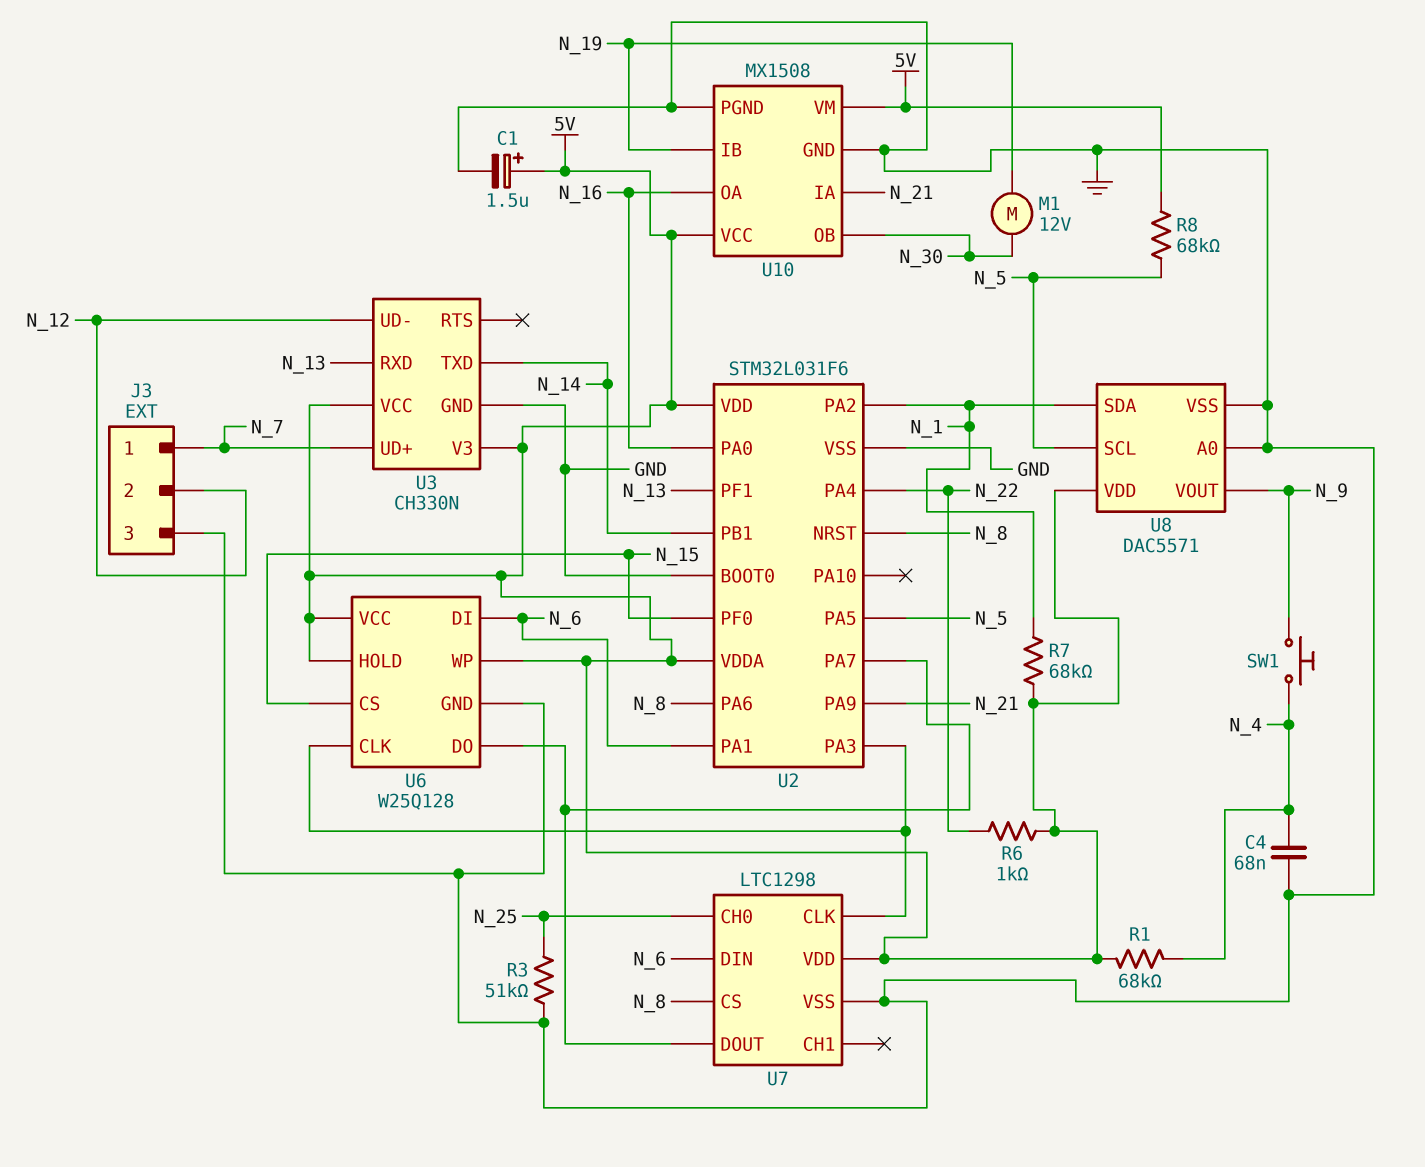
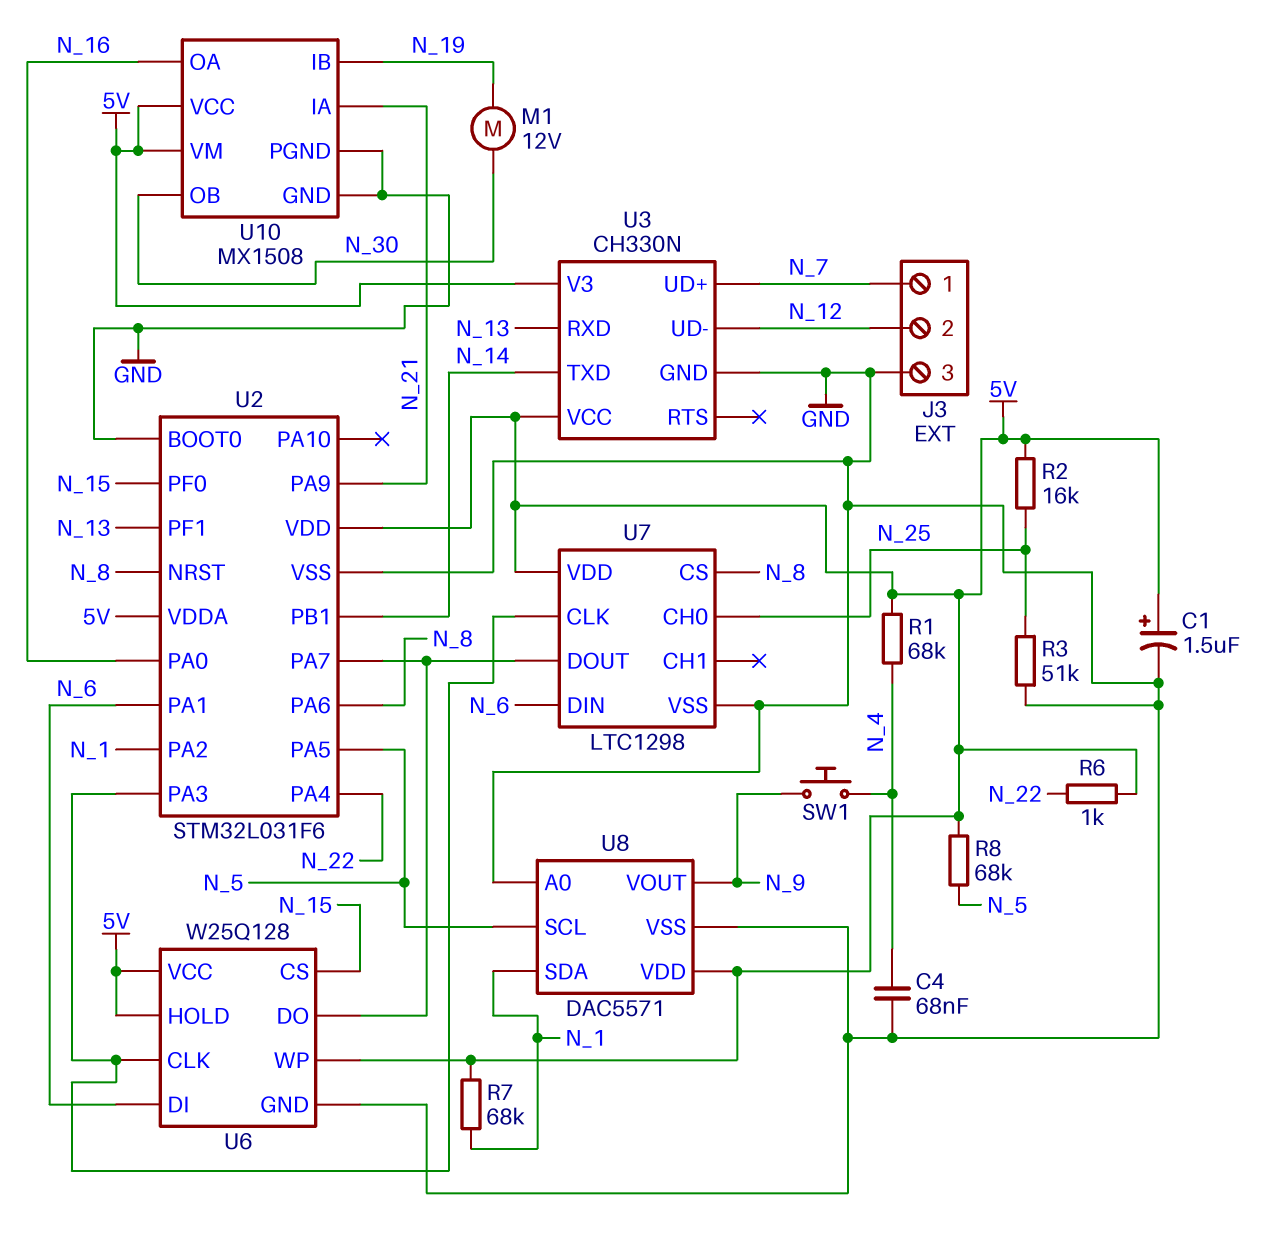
R2: none -> 16k (5V, N_25)

